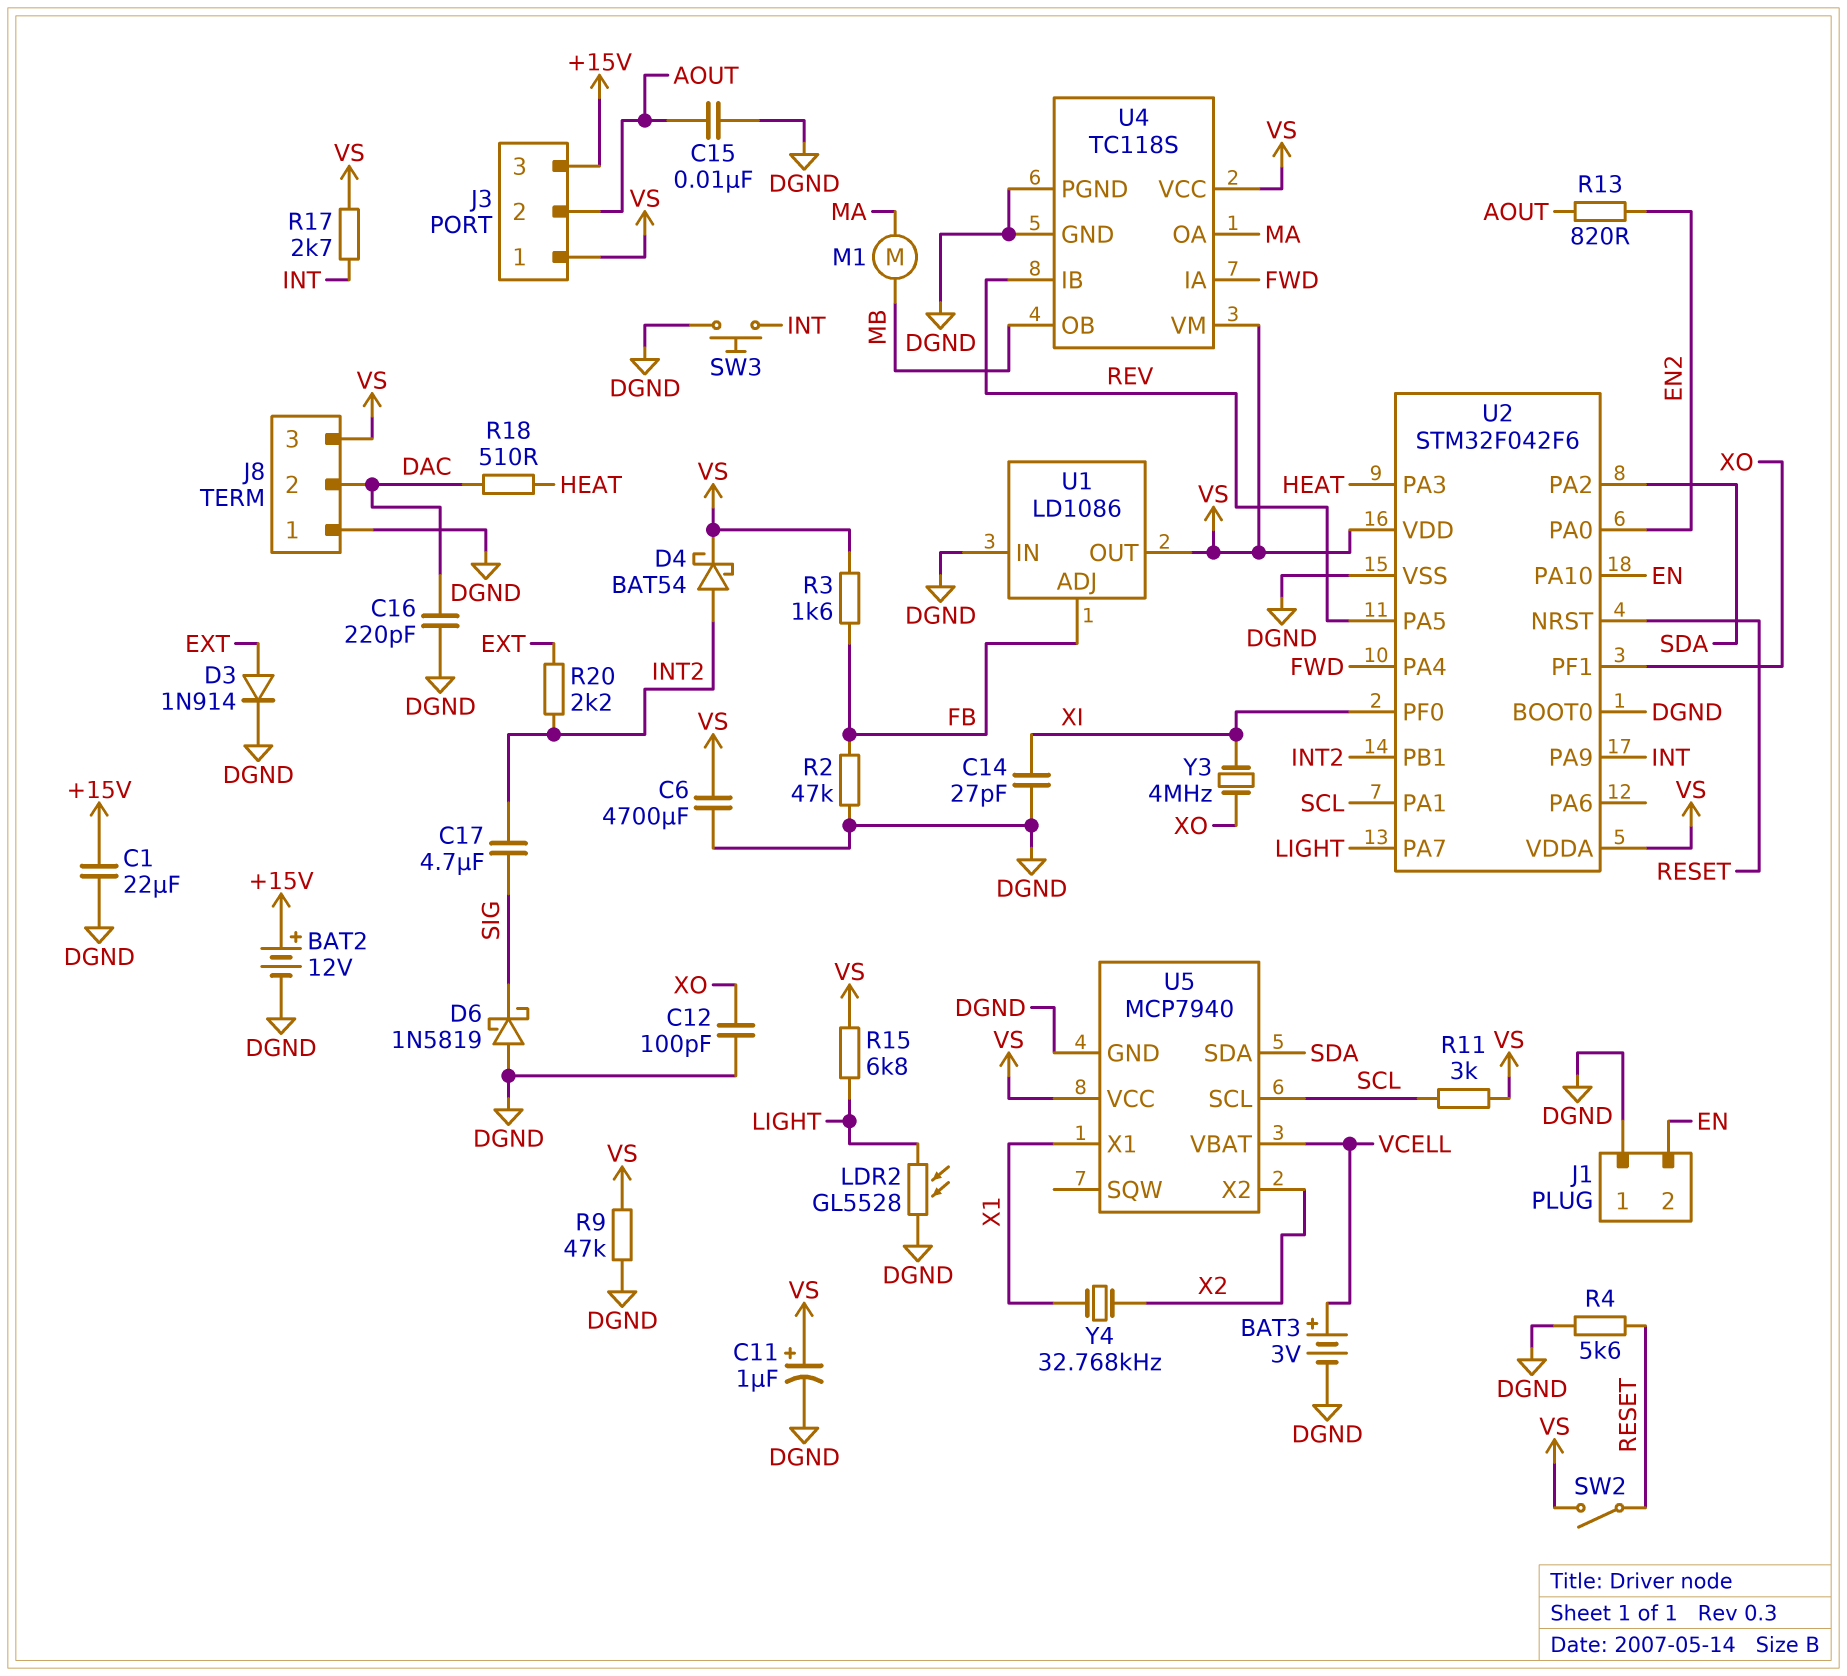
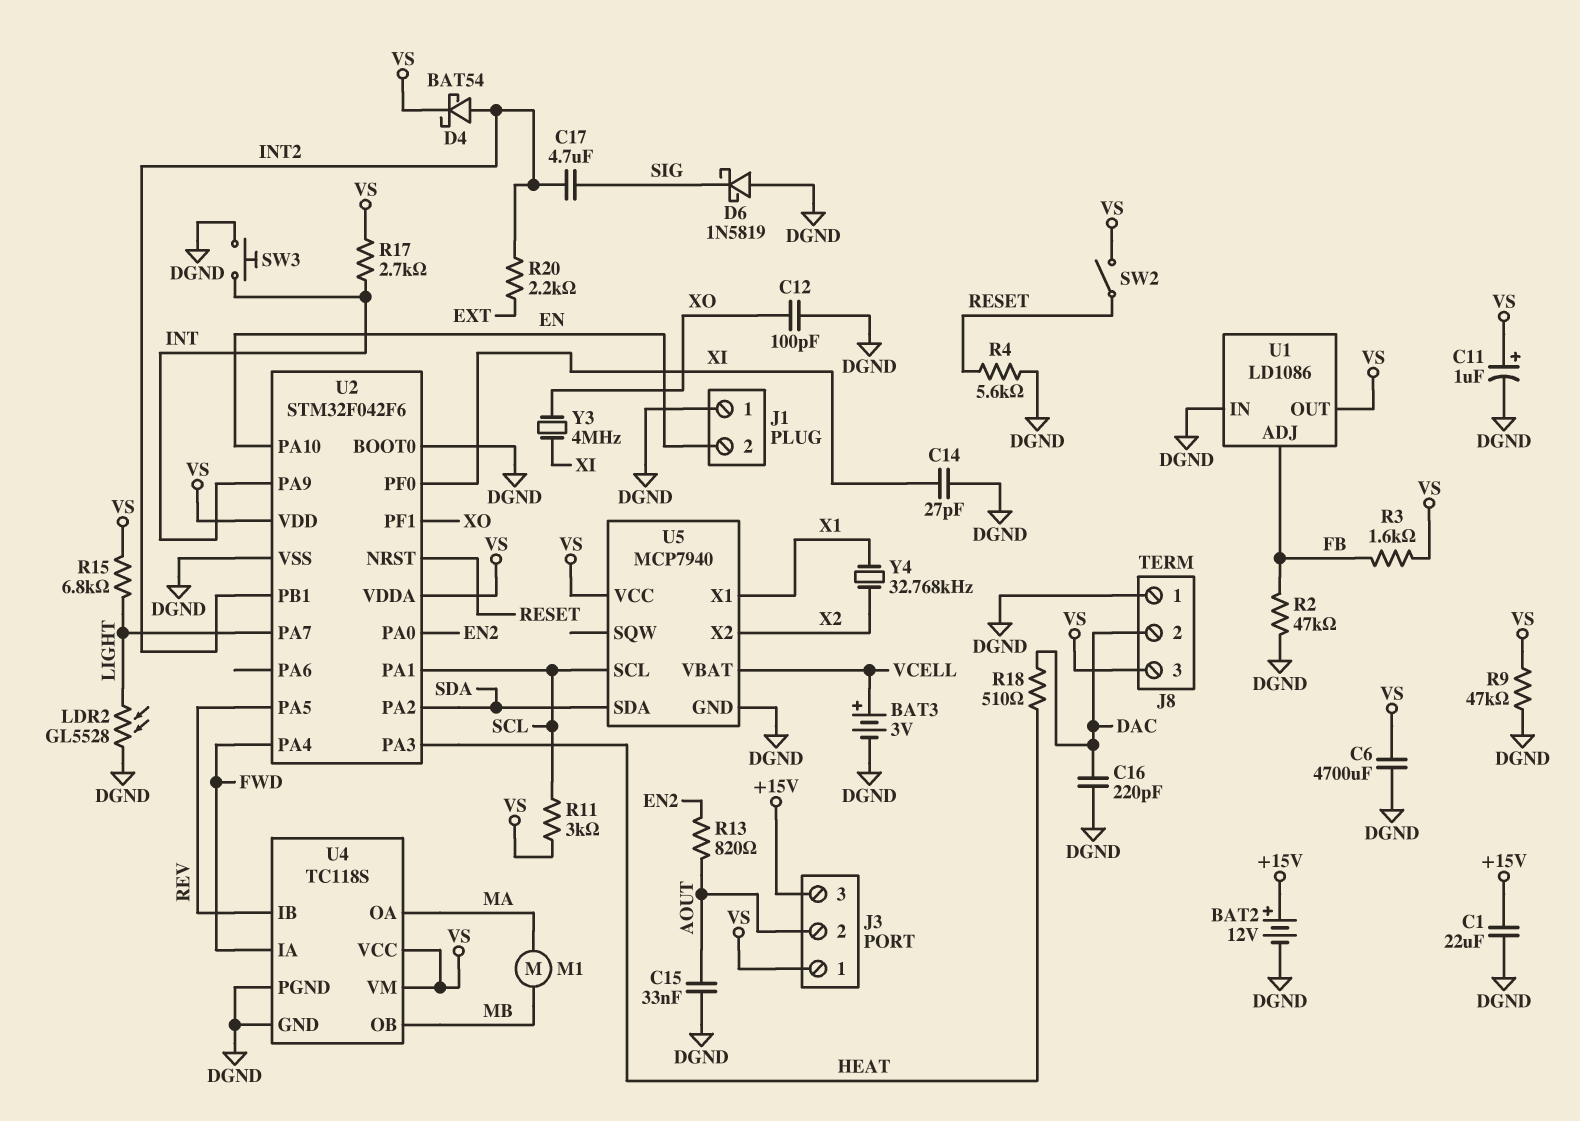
C15: 10nF (AOUT, DGND) -> 33nF (AOUT, DGND)
D3: diode 1N914 (A EXT, K DGND) -> none

